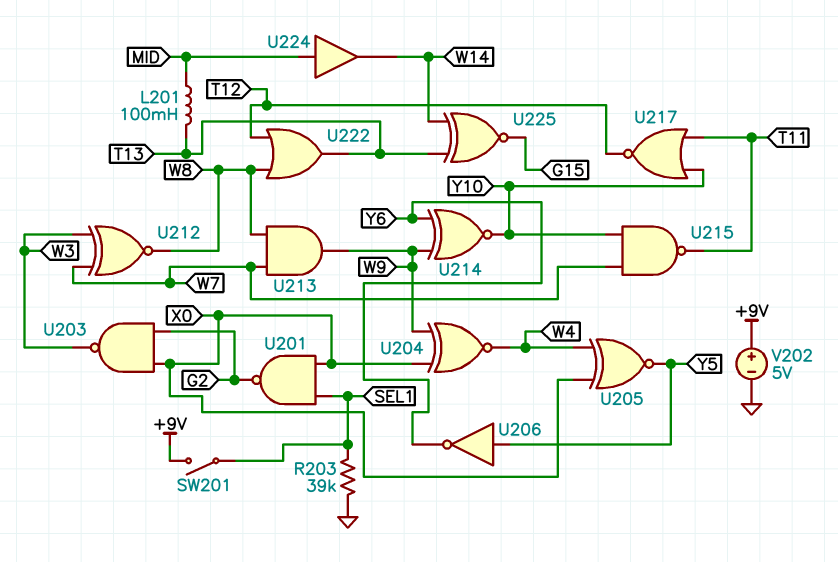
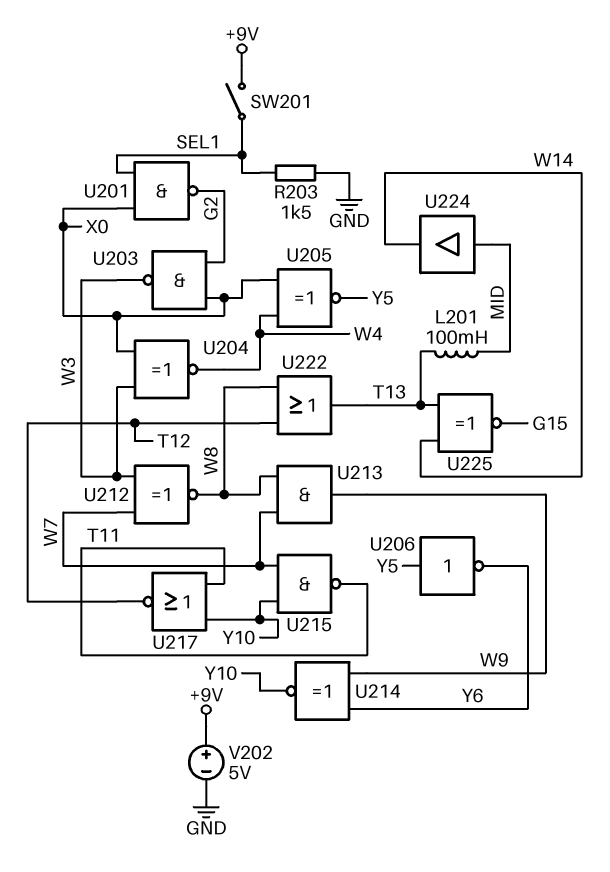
R203: 39k (GND, SEL1) -> 1.5k (GND, SEL1)
U204: XNOR (in W9, in X0, out W4) -> XNOR (in W3, in X0, out W4)

